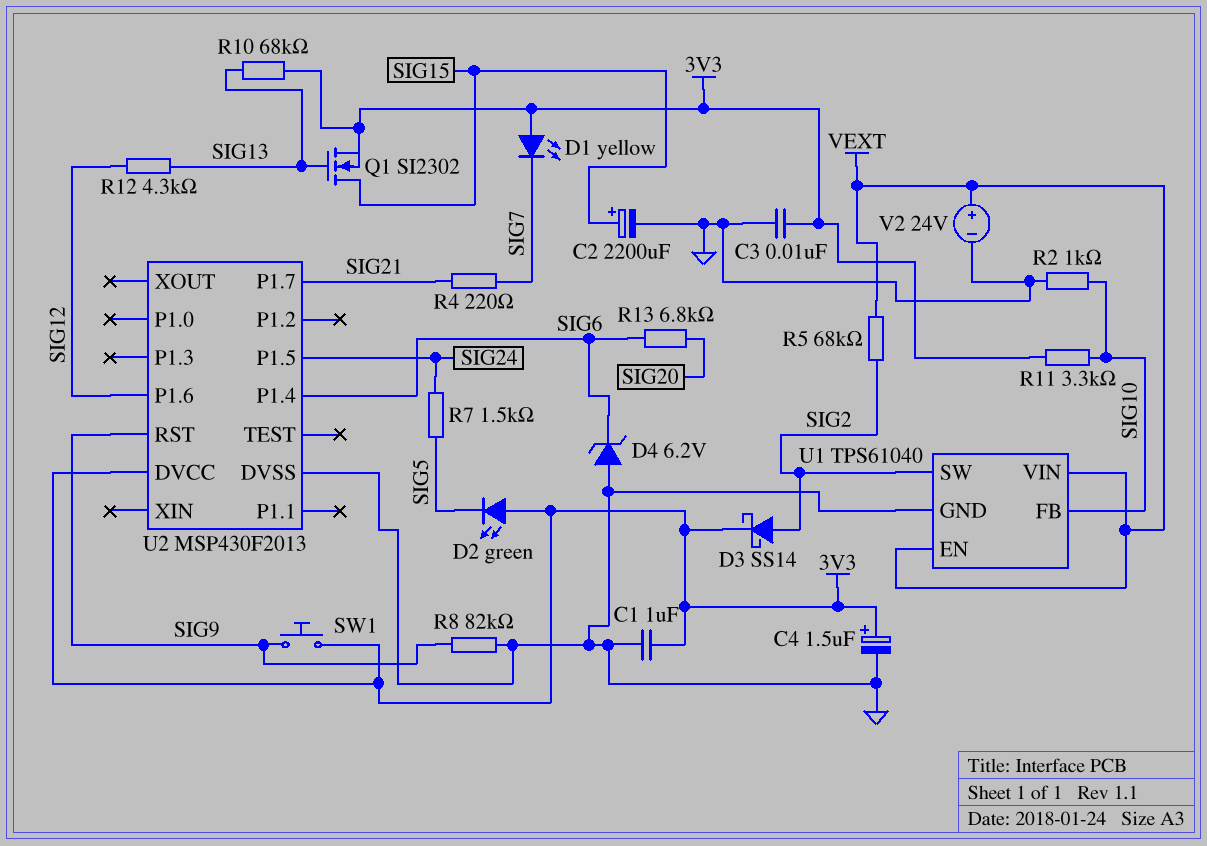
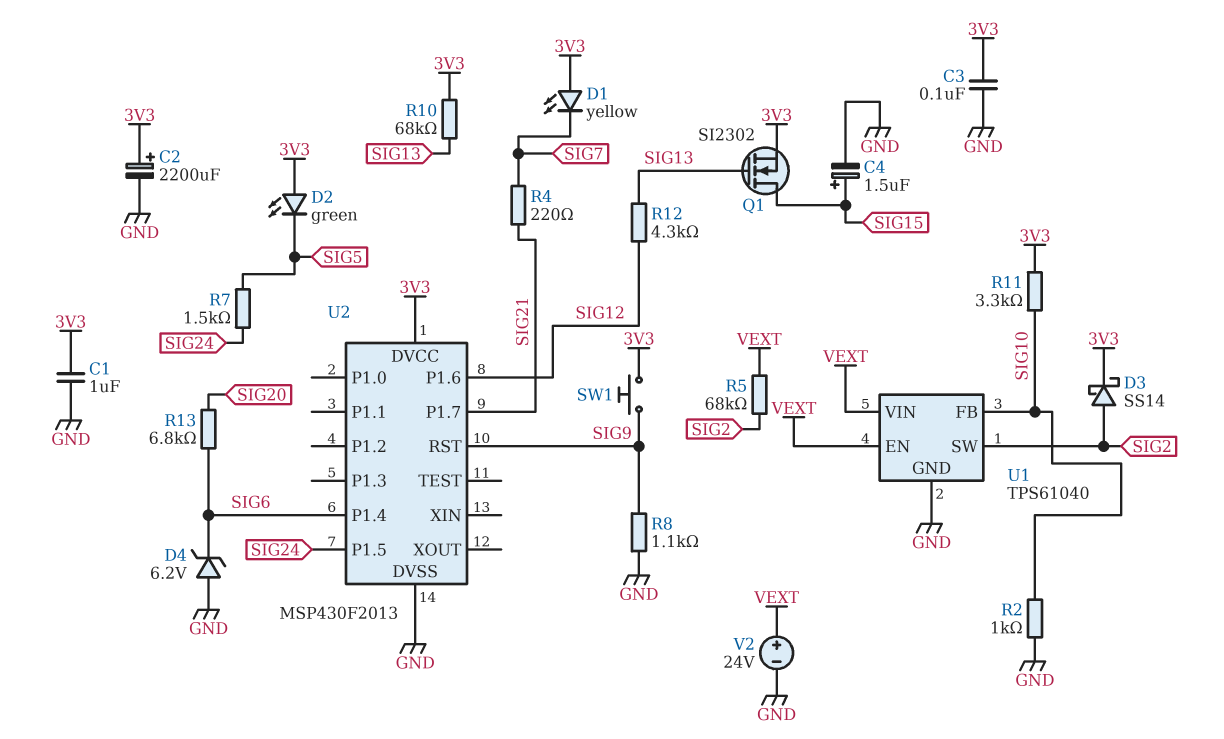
C2: 2200uF (plus SIG15, minus GND) -> 2200uF (plus 3V3, minus GND)
C3: 10nF (3V3, GND) -> 100nF (3V3, GND)
C4: 1.5uF (plus 3V3, minus GND) -> 1.5uF (plus SIG15, minus GND)
R8: 82k (GND, SIG9) -> 1.1k (GND, SIG9)

